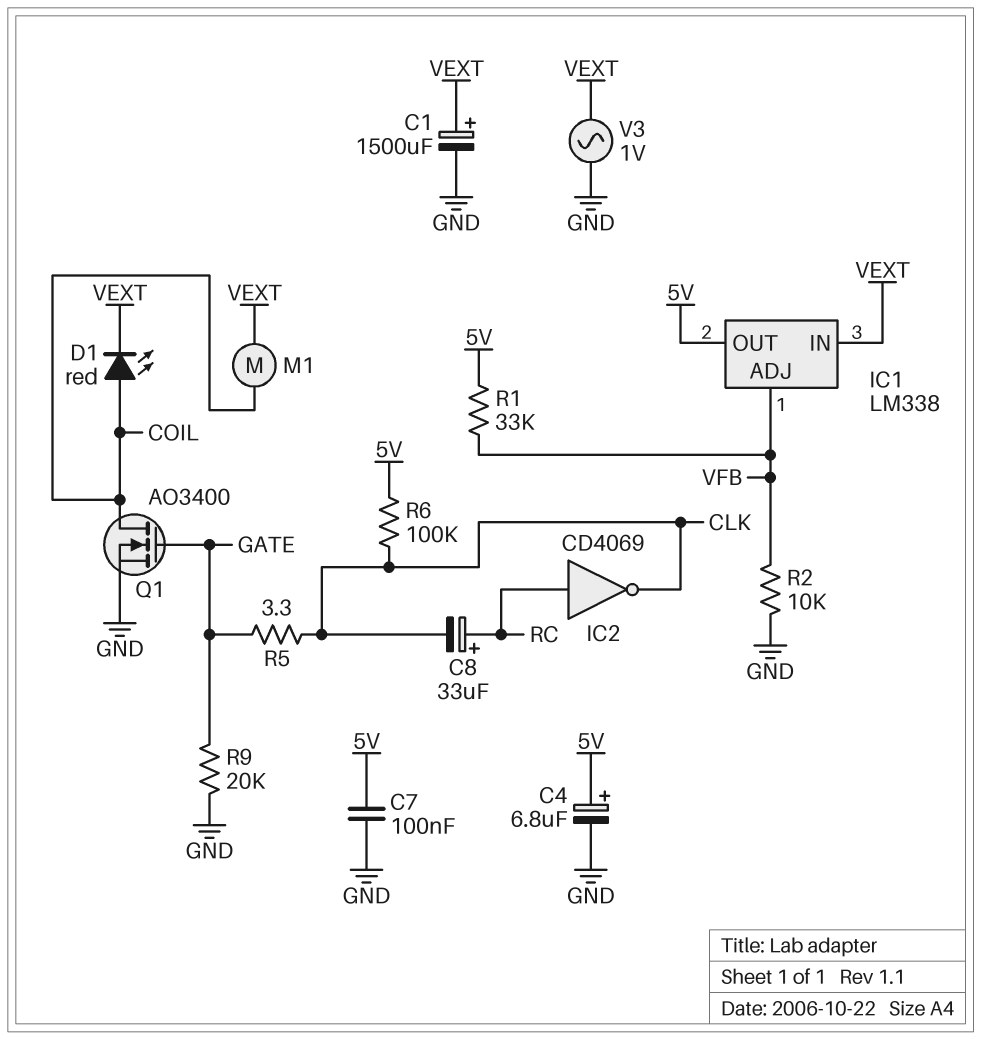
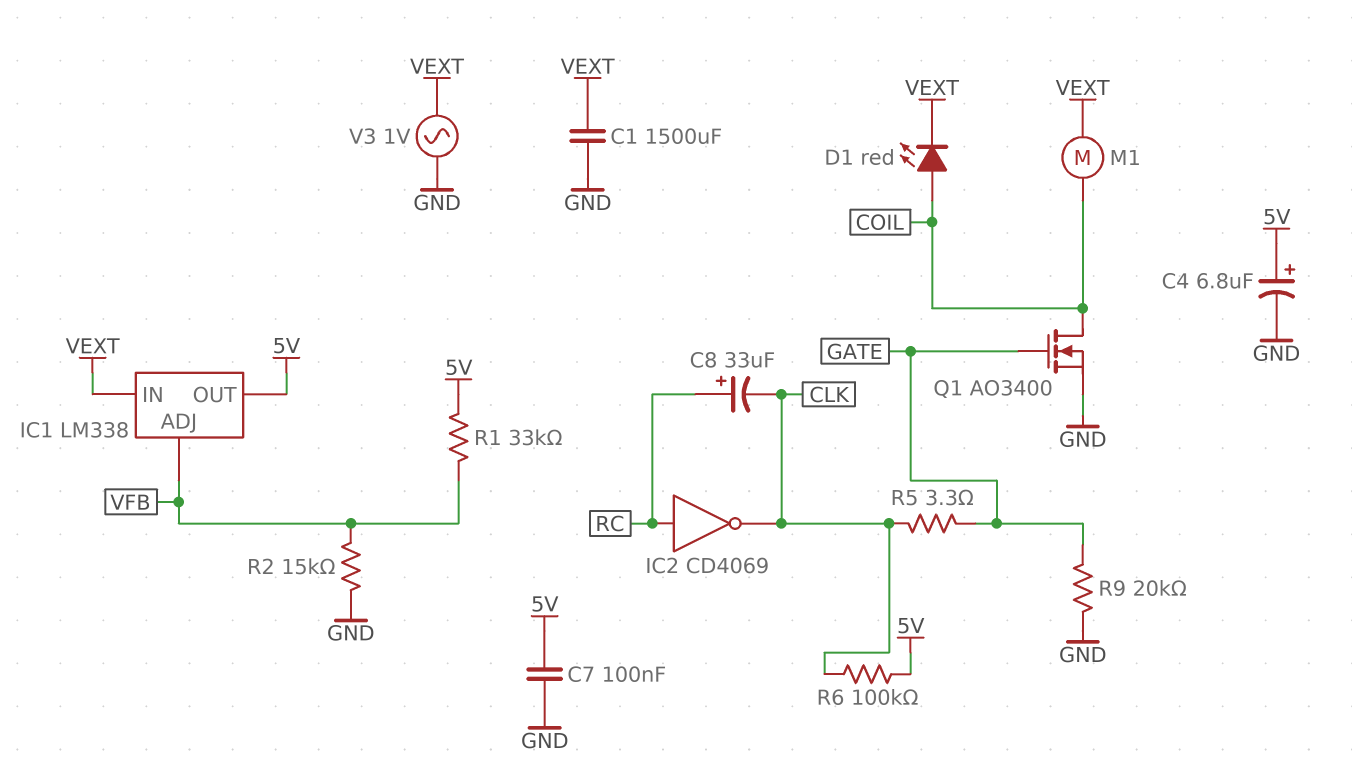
C1: 1500uF (plus VEXT, minus GND) -> 1500uF (GND, VEXT)
R2: 10k (GND, VFB) -> 15k (GND, VFB)

